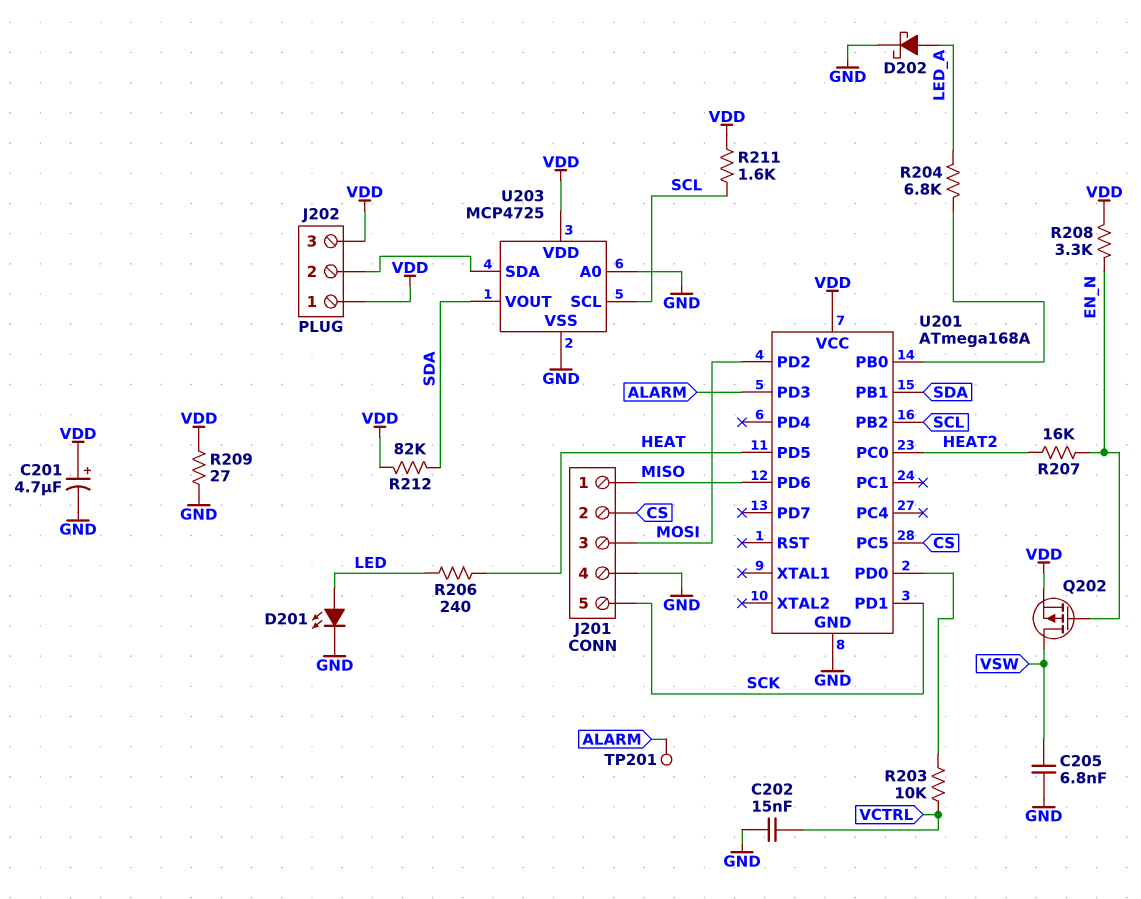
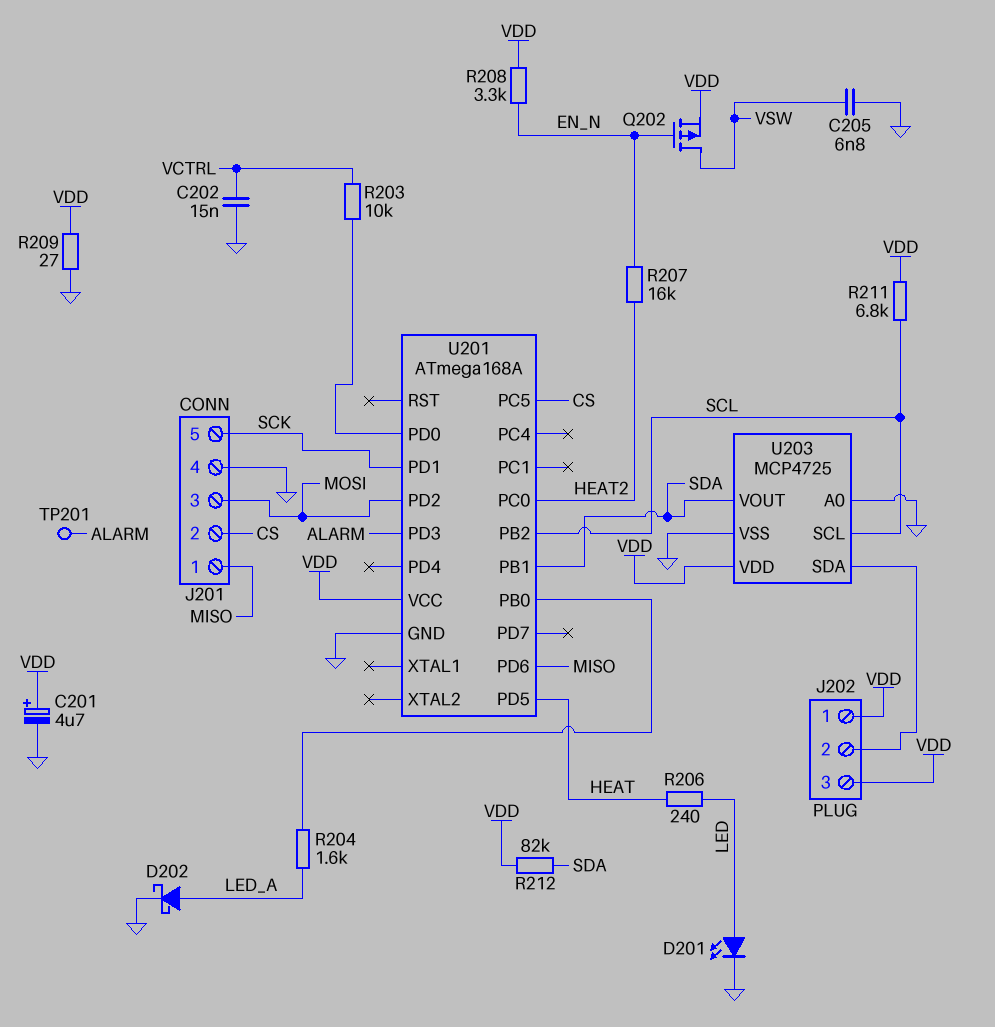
R204: 6.8k (LED_A, U201/PB0) -> 1.6k (LED_A, U201/PB0)
R211: 1.6k (SCL, VDD) -> 6.8k (SCL, VDD)

